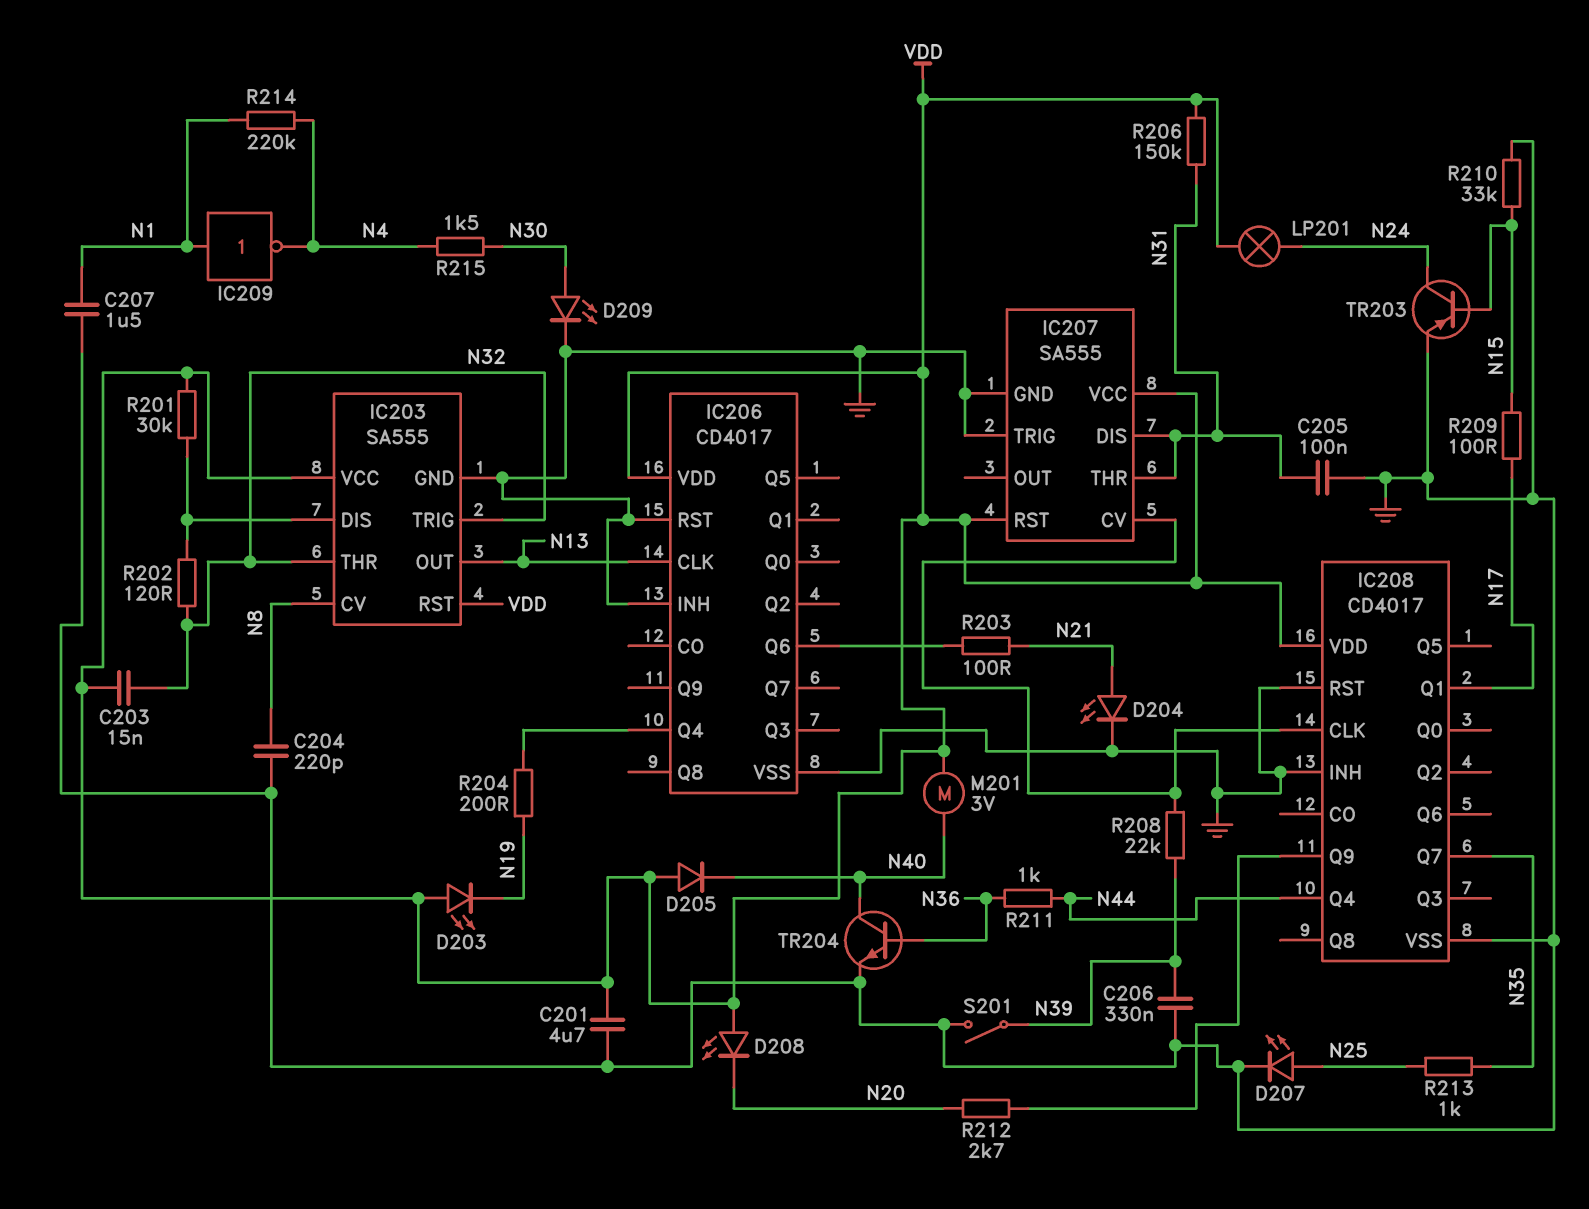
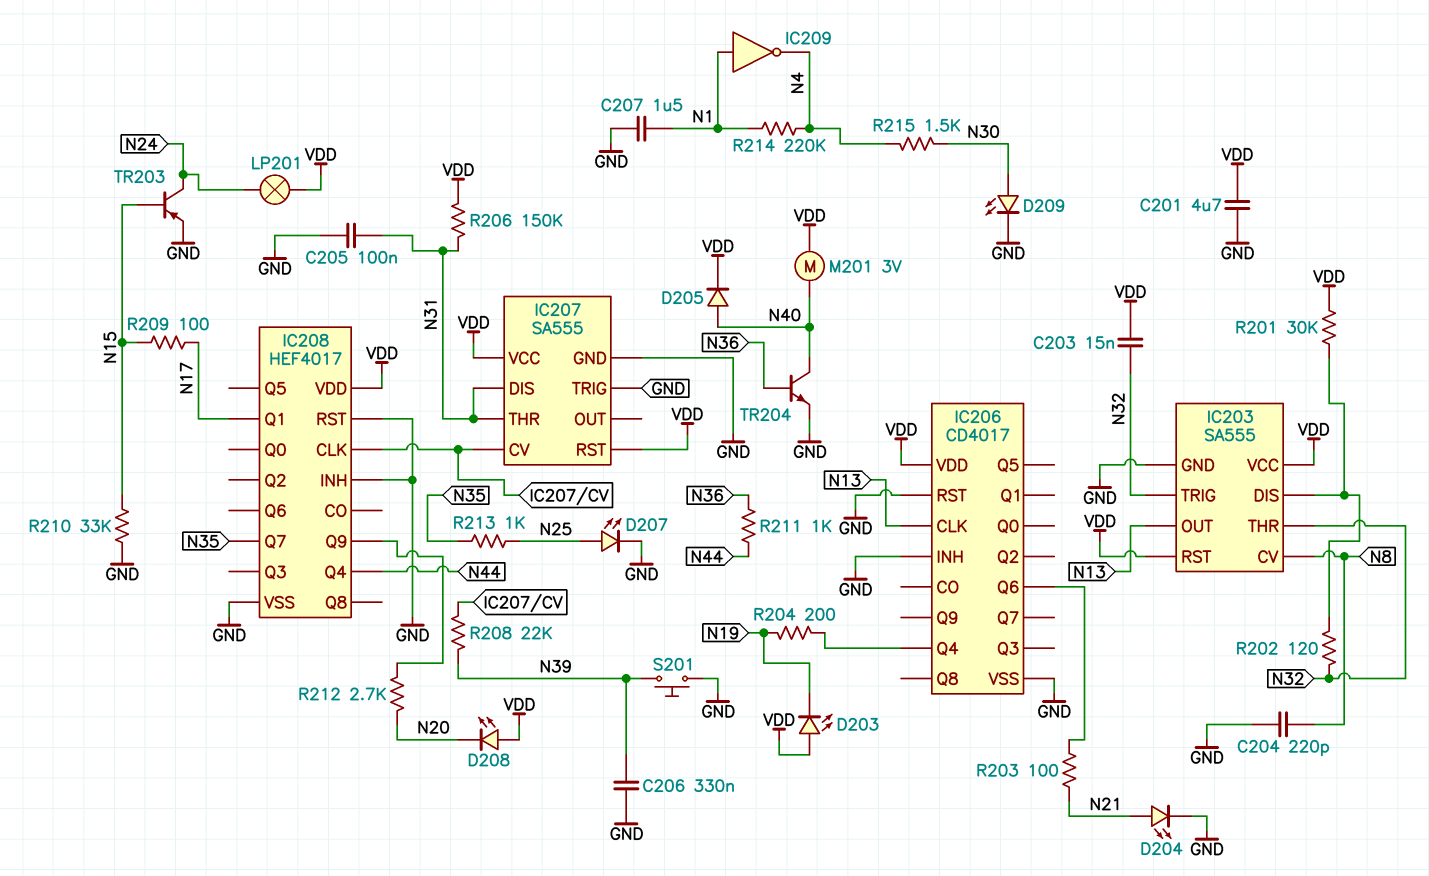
D205: diode (A VDD, K N40) -> diode (A N40, K VDD)
IC208: CD4017 -> HEF4017
S201: switch (GND, N39) -> button (GND, N39)

